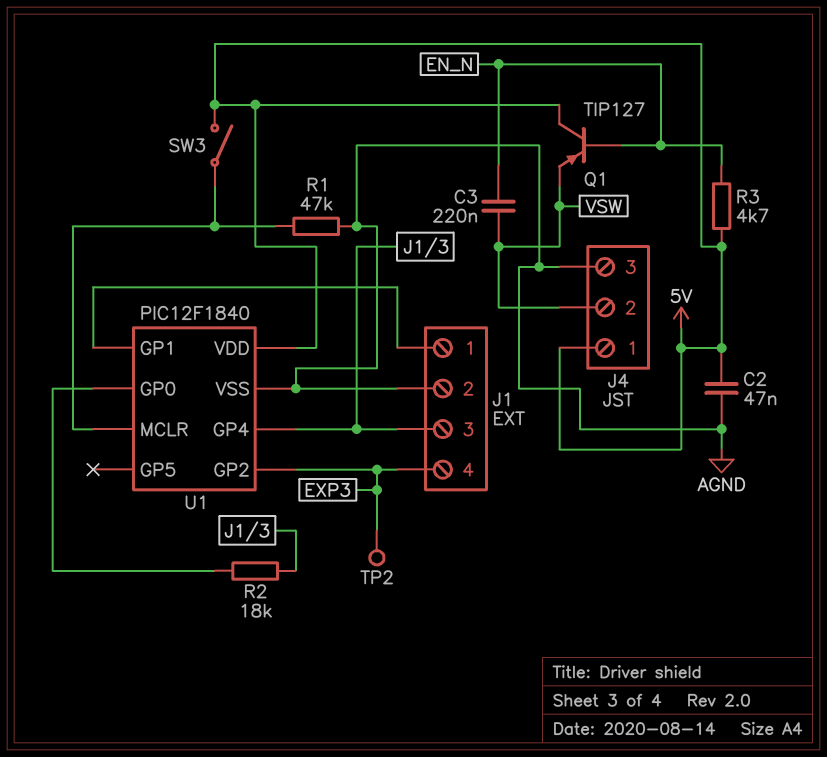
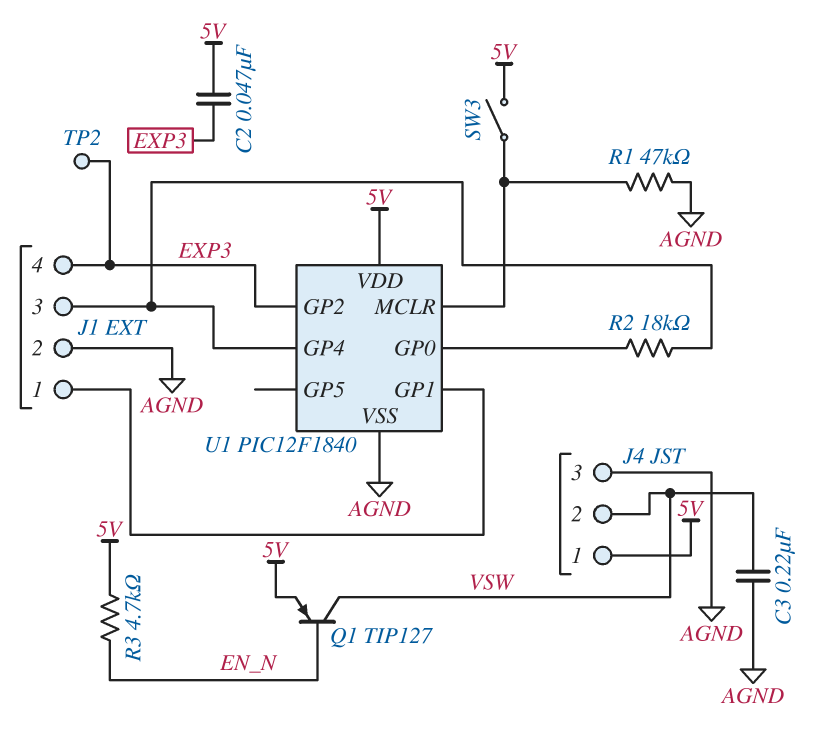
C2: 47nF (5V, AGND) -> 47nF (5V, EXP3)
C3: 220nF (EN_N, VSW) -> 220nF (AGND, VSW)
Q1: PNP TIP127 (B EN_N, C 5V, E VSW) -> PNP TIP127 (B EN_N, C VSW, E 5V)

